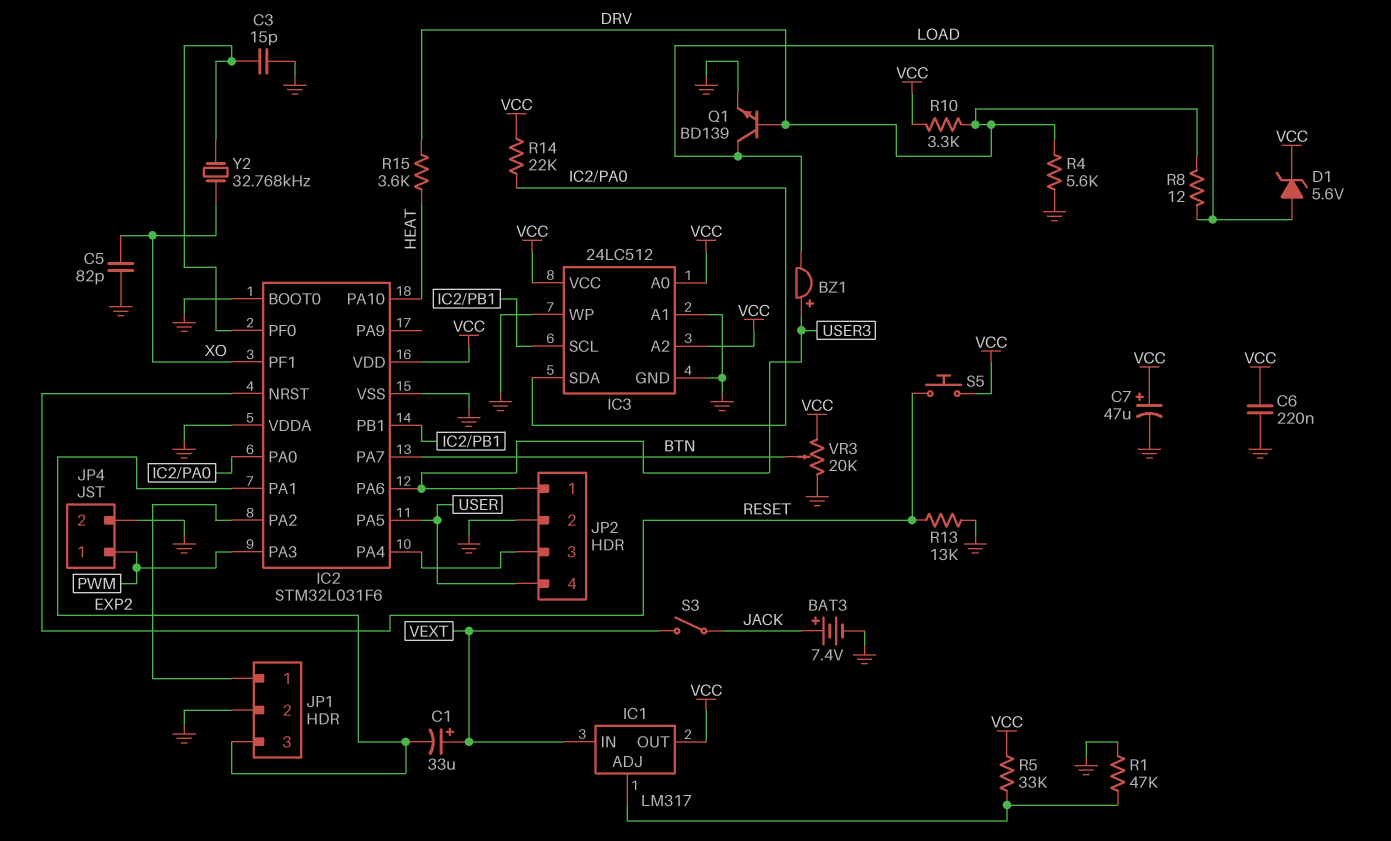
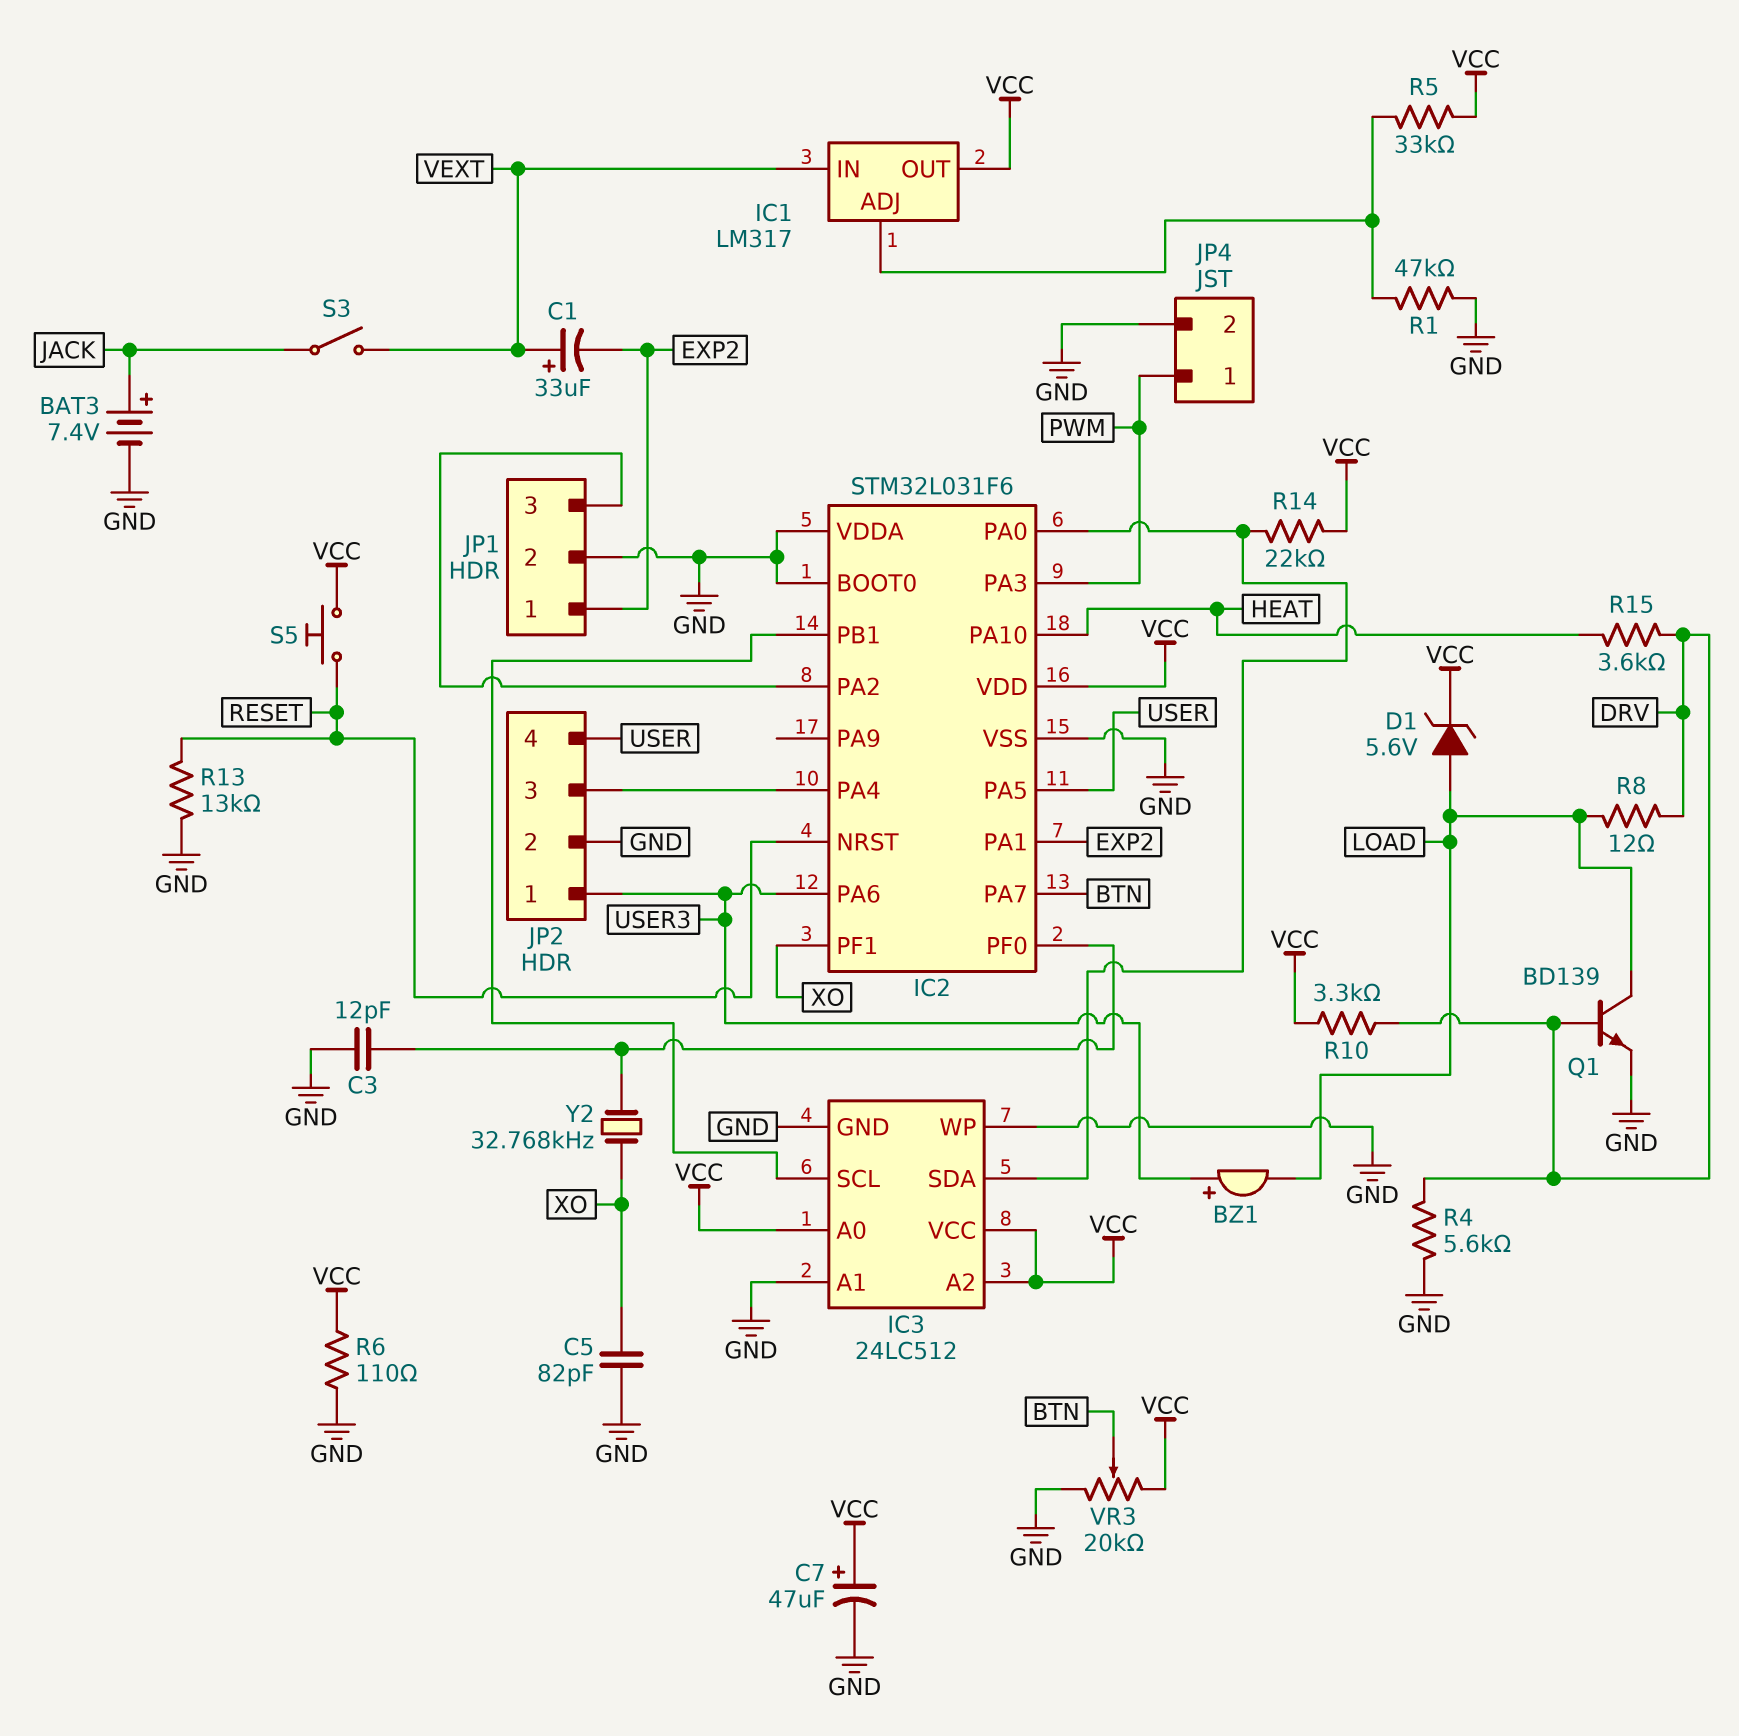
C3: 15pF (GND, IC2/PF0) -> 12pF (GND, IC2/PF0)
C6: 220nF (GND, VCC) -> none
JP1 pin 1: IC2/PA2 -> EXP2
JP1 pin 3: EXP2 -> IC2/PA2
R6: none -> 110 (GND, VCC)

